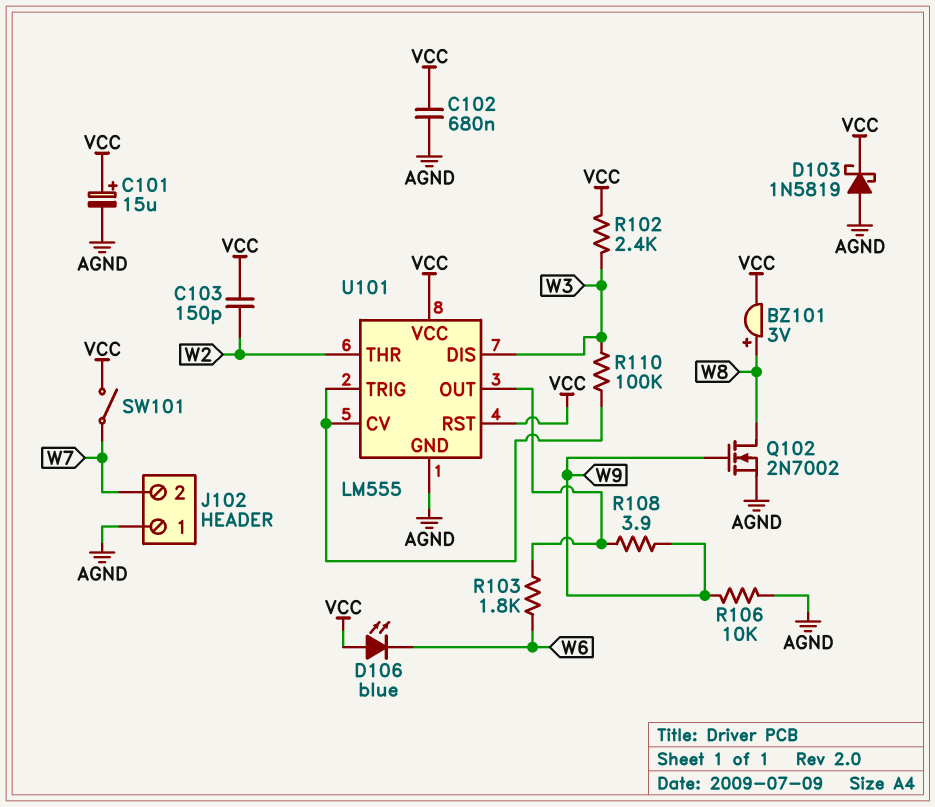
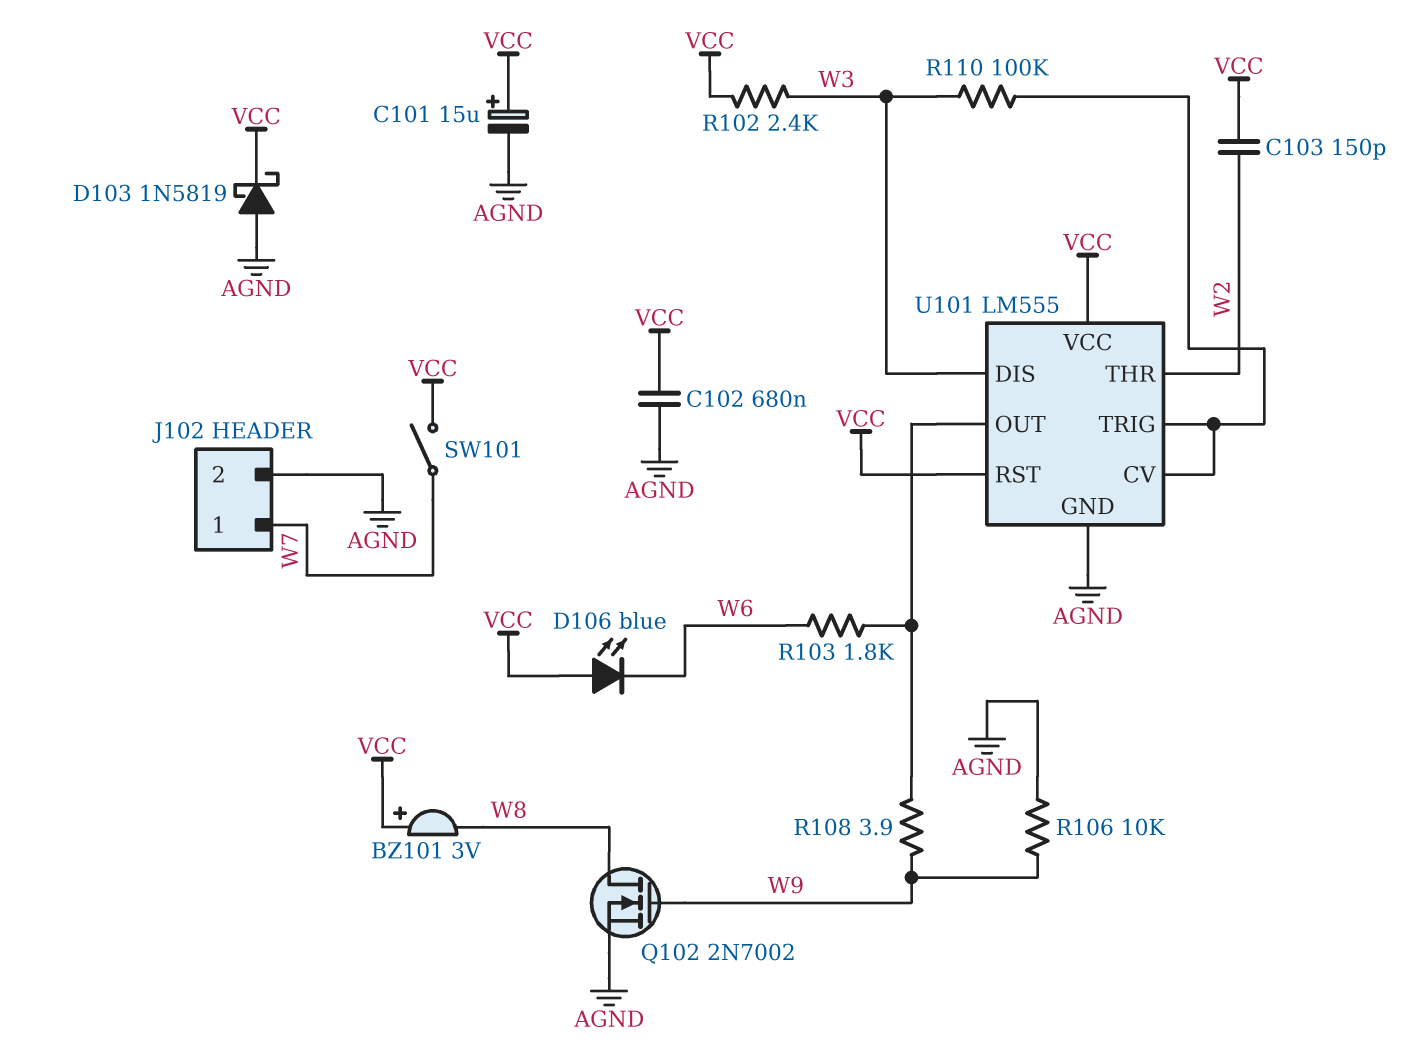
BZ101: buzzer 3V (plus W8, minus VCC) -> buzzer 3V (plus VCC, minus W8)
J102 pin 1: AGND -> W7
J102 pin 2: W7 -> AGND

